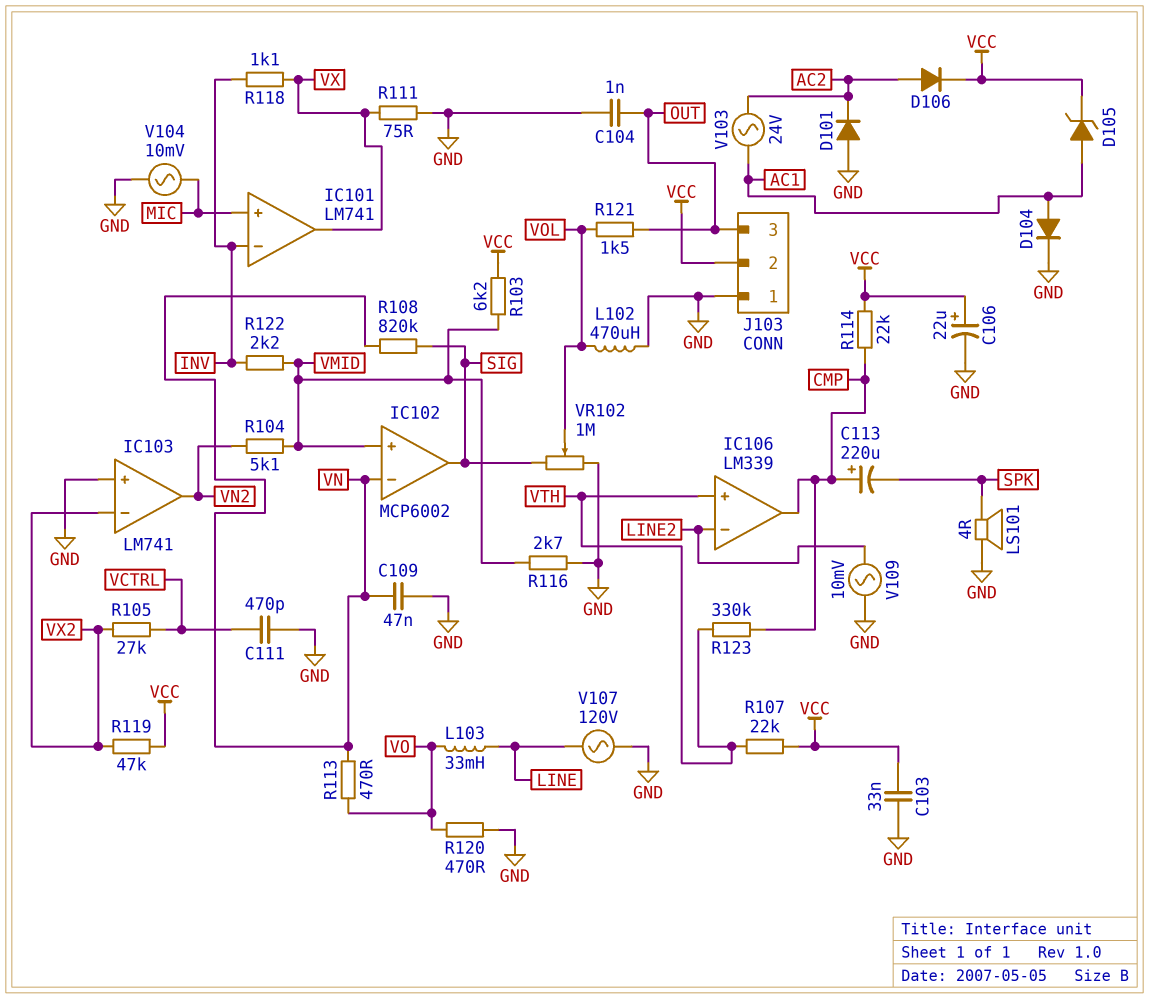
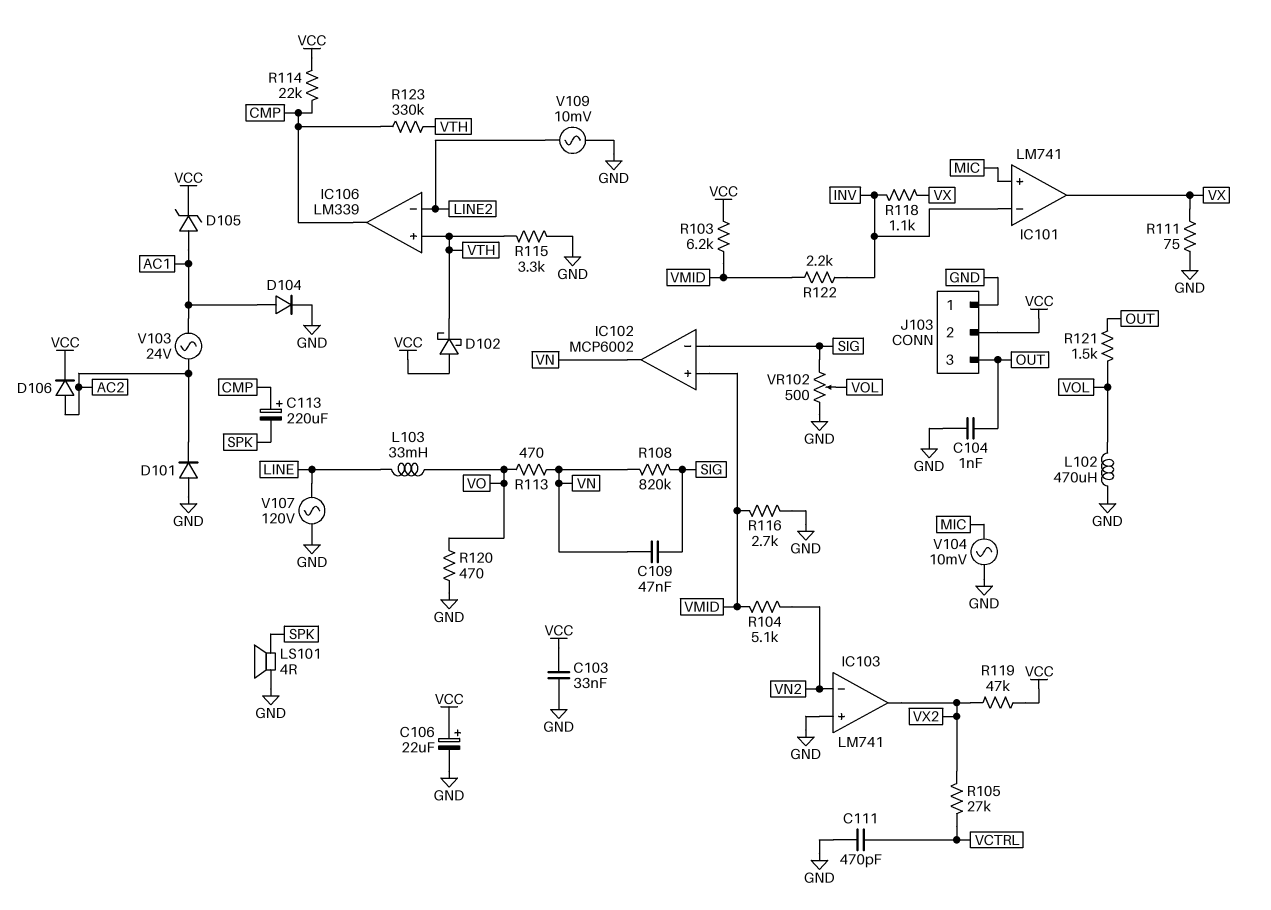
C109: 47nF (GND, VN) -> 47nF (SIG, VN)
D102: none -> schottky (A VCC, K VTH)
IC102 pin in-: VN -> SIG
IC102 pin out: SIG -> VN
IC103 pin in-: VX2 -> VN2
IC103 pin out: VN2 -> VX2
R107: 22k (VCC, VTH) -> none
R115: none -> 3.3k (GND, VTH)
VR102: 1M (GND, SIG, wiper VOL) -> 500 (GND, SIG, wiper VOL)

